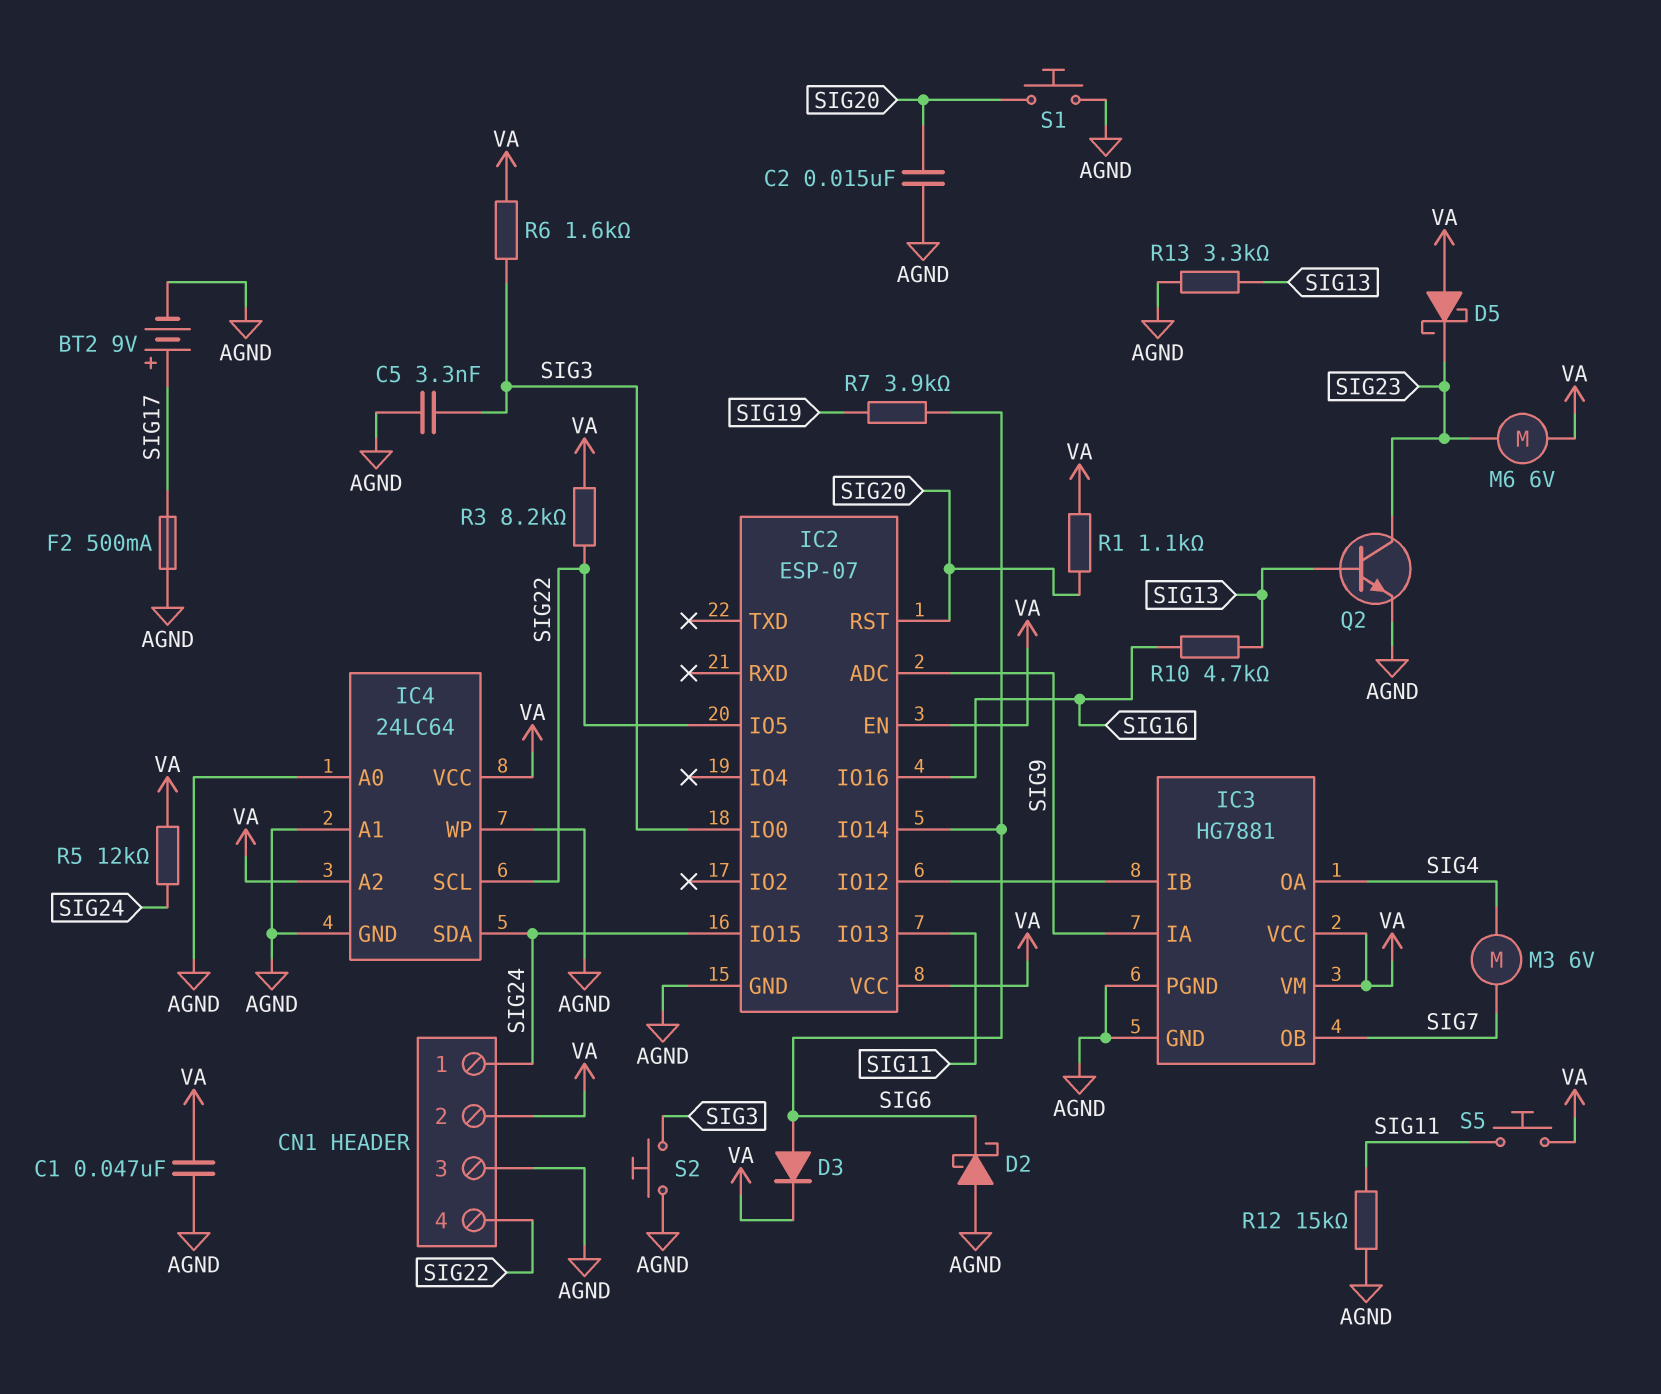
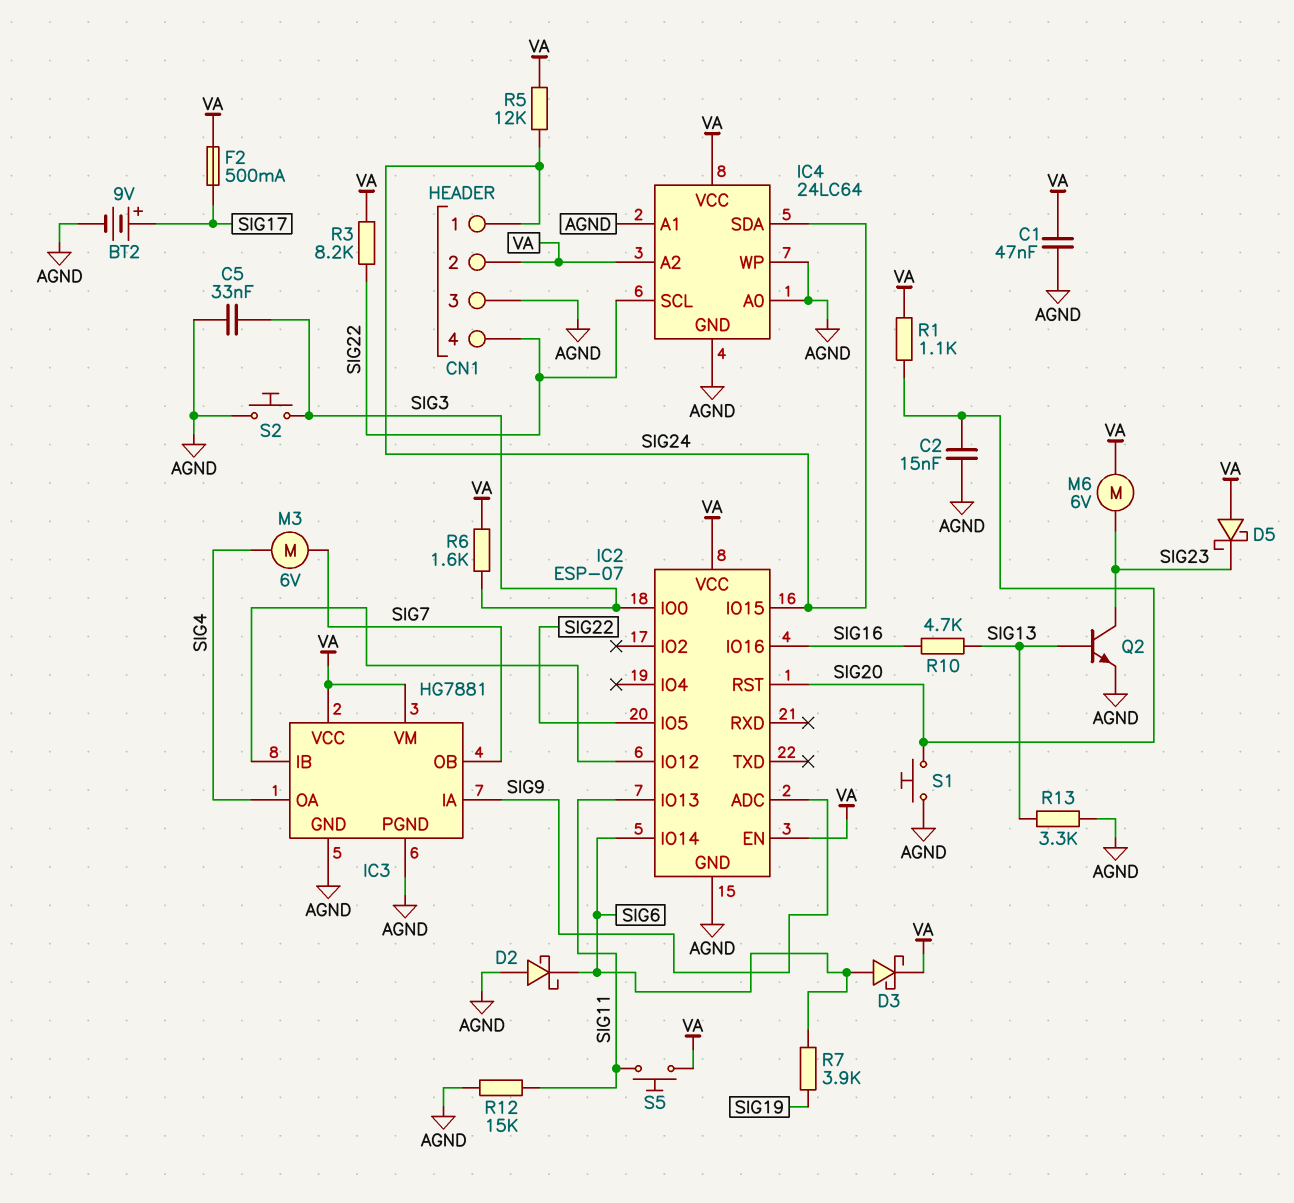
C5: 3.3nF (AGND, SIG3) -> 33nF (AGND, SIG3)
D3: diode (A SIG6, K VA) -> schottky (A SIG6, K VA)
F2: 500mA (AGND, SIG17) -> 500mA (SIG17, VA)

